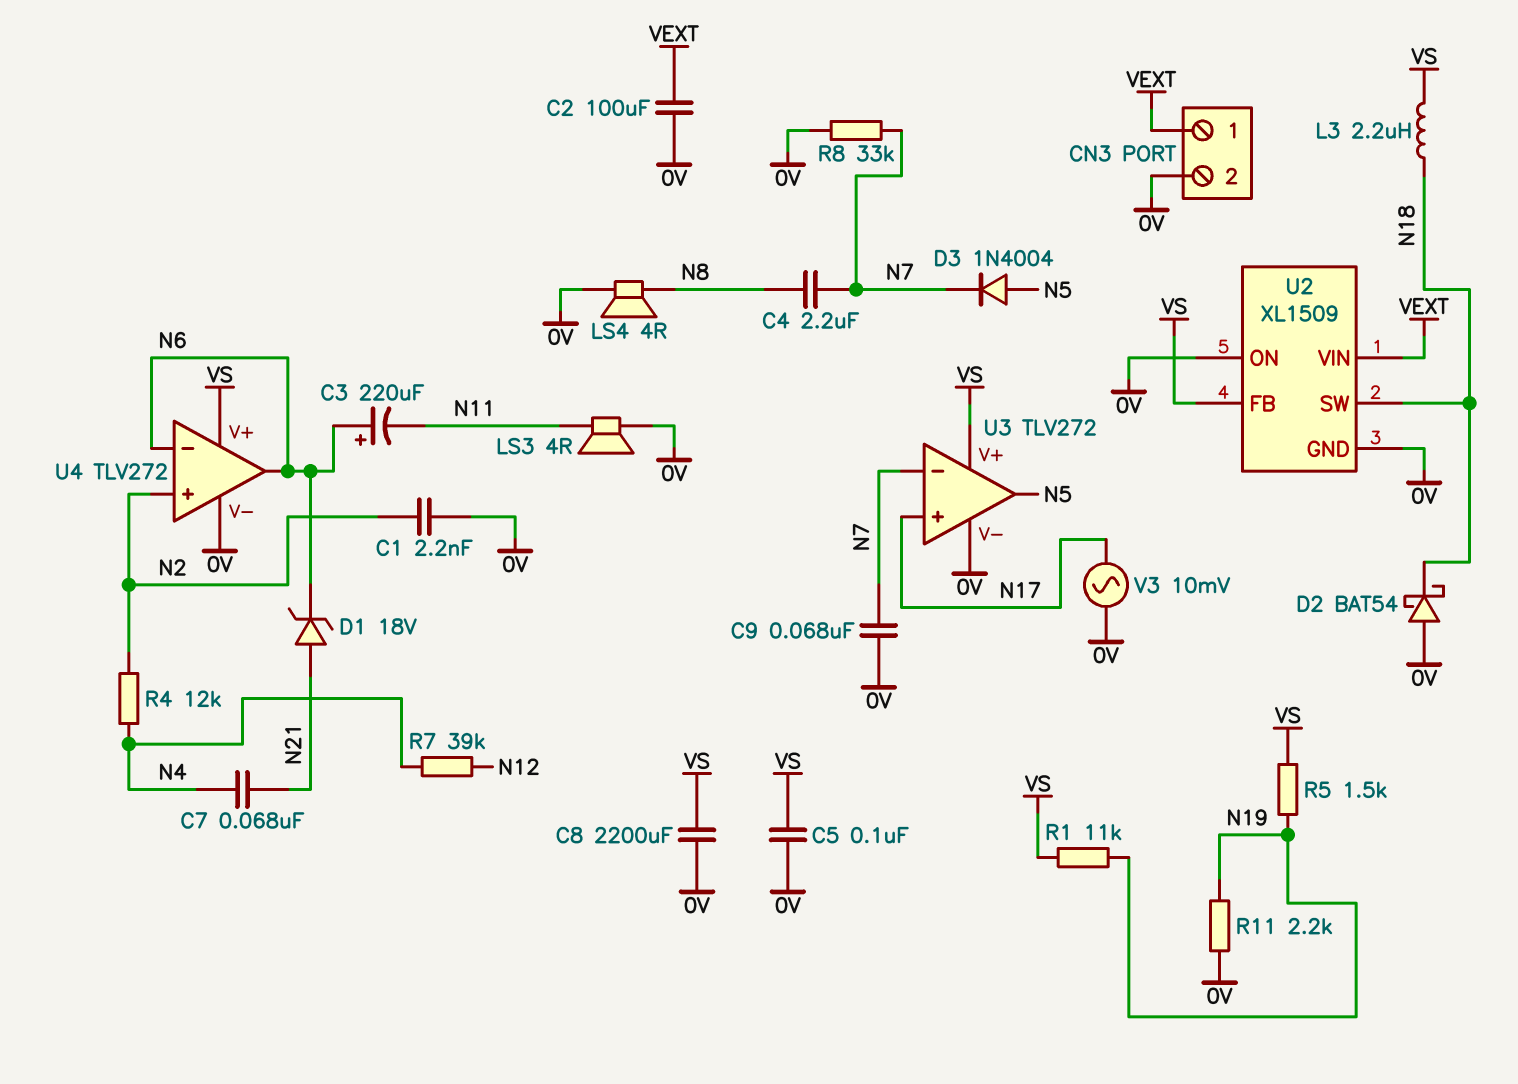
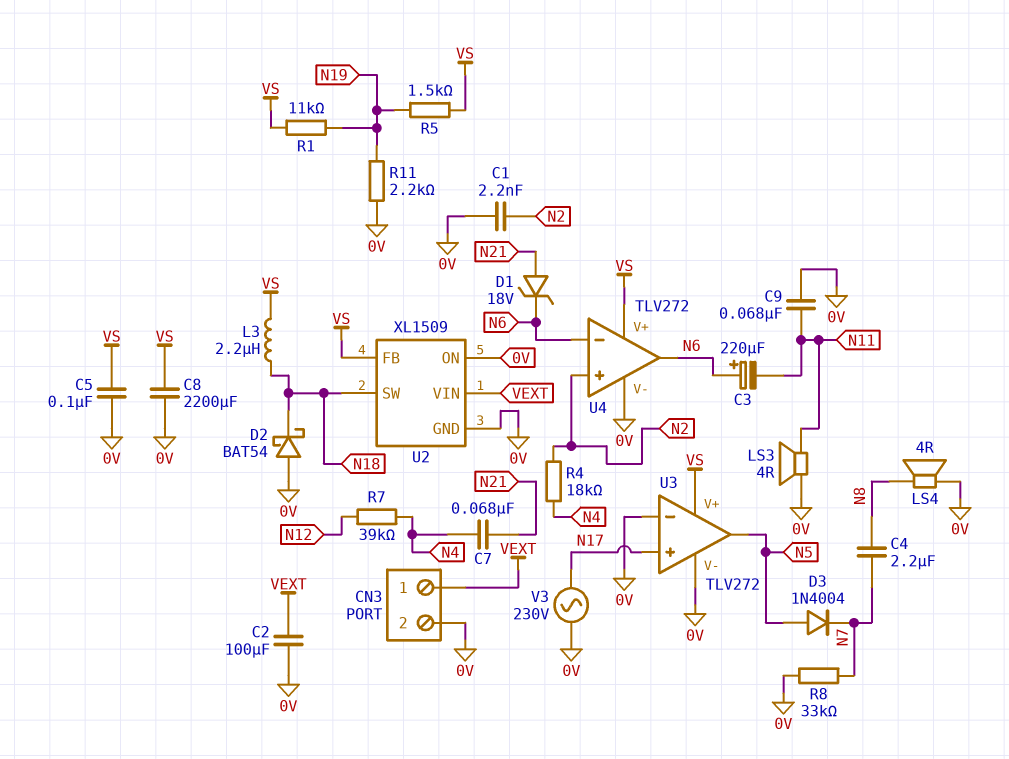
C9: 68nF (0V, N7) -> 68nF (0V, N11)
R4: 12k (N2, N4) -> 18k (N2, N4)
U3 pin in-: N7 -> 0V
V3: AC 10mV (0V, N17) -> AC 230V (0V, N17)

